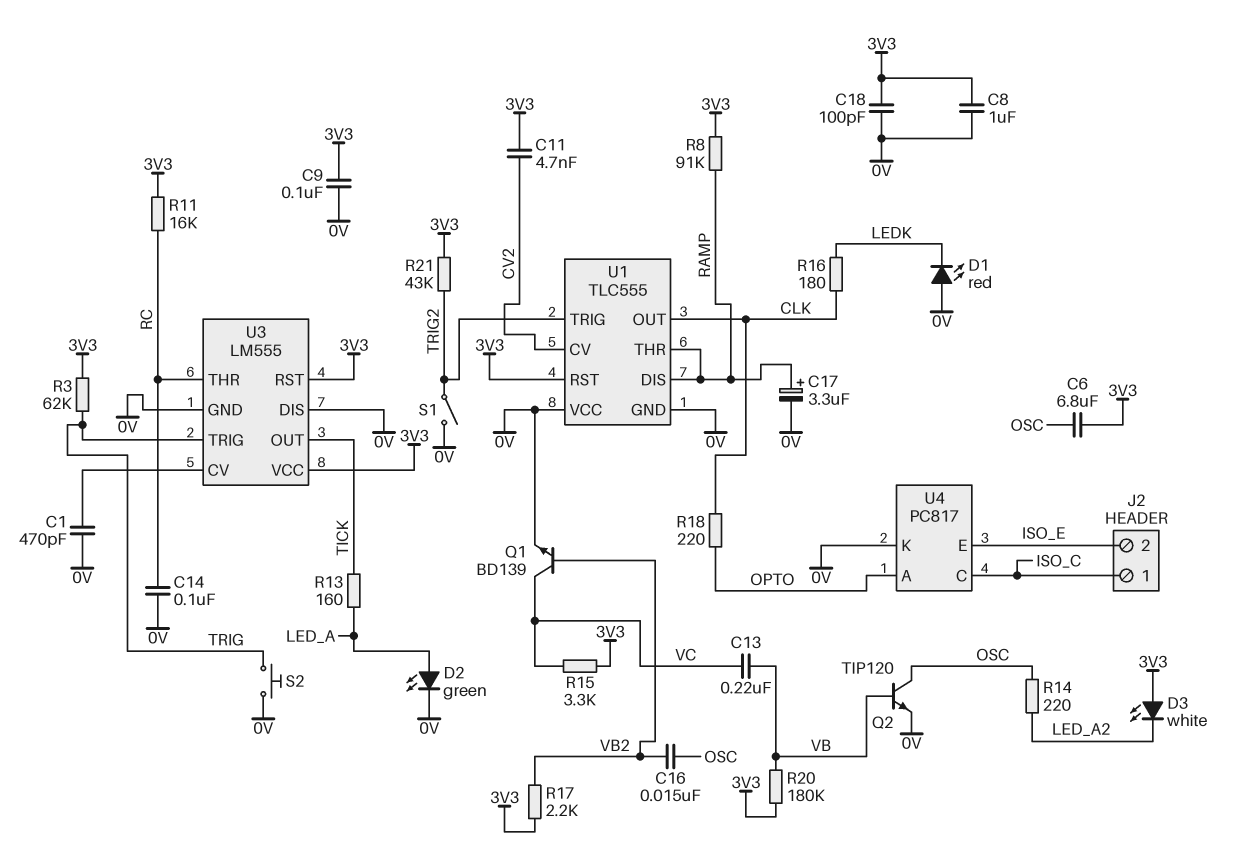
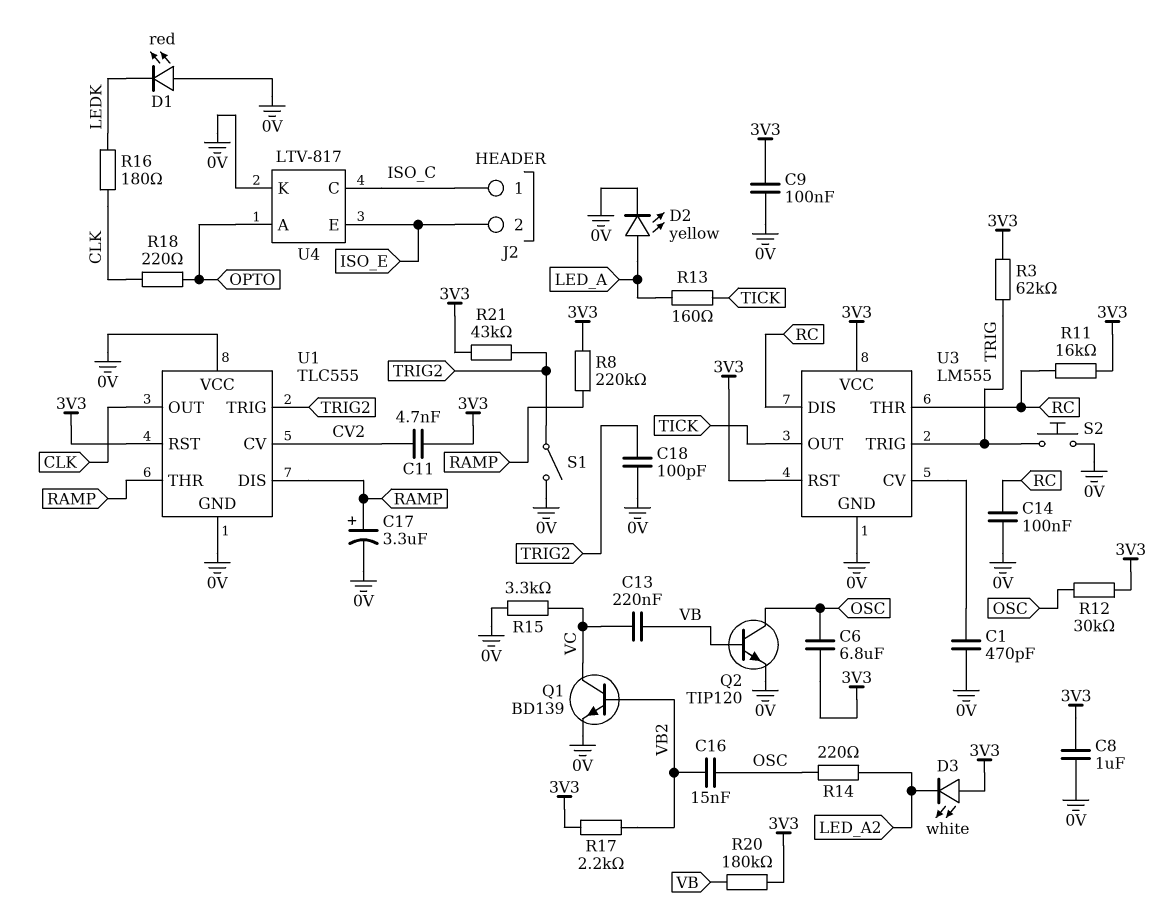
C18: 100pF (0V, 3V3) -> 100pF (0V, TRIG2)
D2: LED green (A LED_A, K 0V) -> LED yellow (A LED_A, K 0V)
R8: 91k (3V3, RAMP) -> 220k (3V3, RAMP)
R12: none -> 30k (3V3, OSC)
R15: 3.3k (3V3, VC) -> 3.3k (0V, VC)
U3 pin DIS: 0V -> RC
U4: PC817 -> LTV-817

